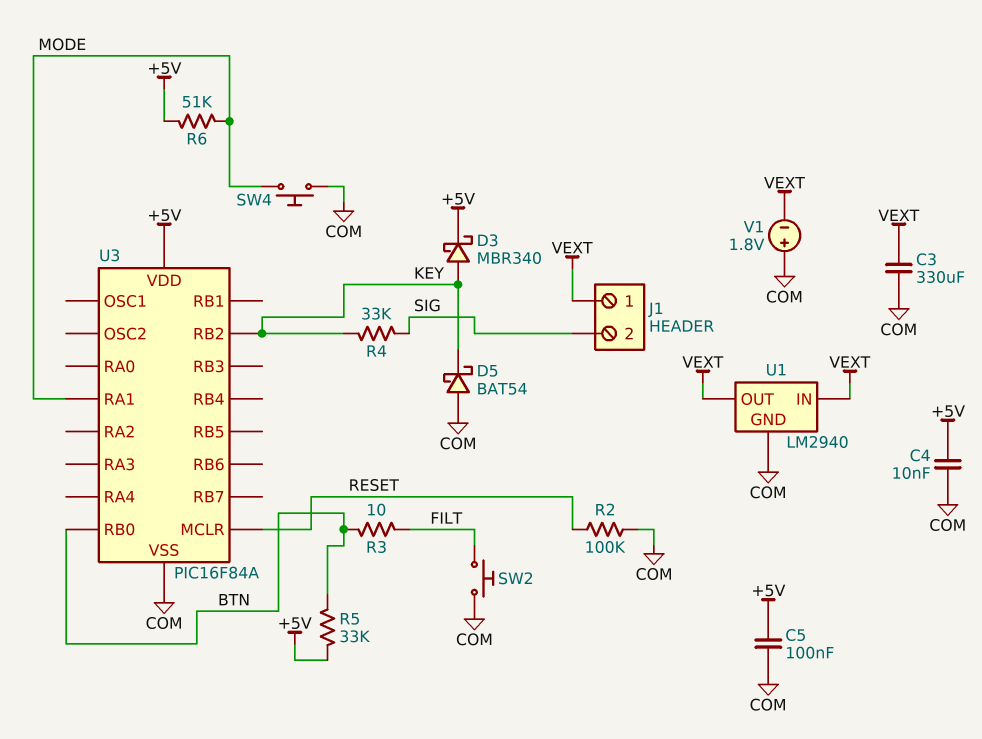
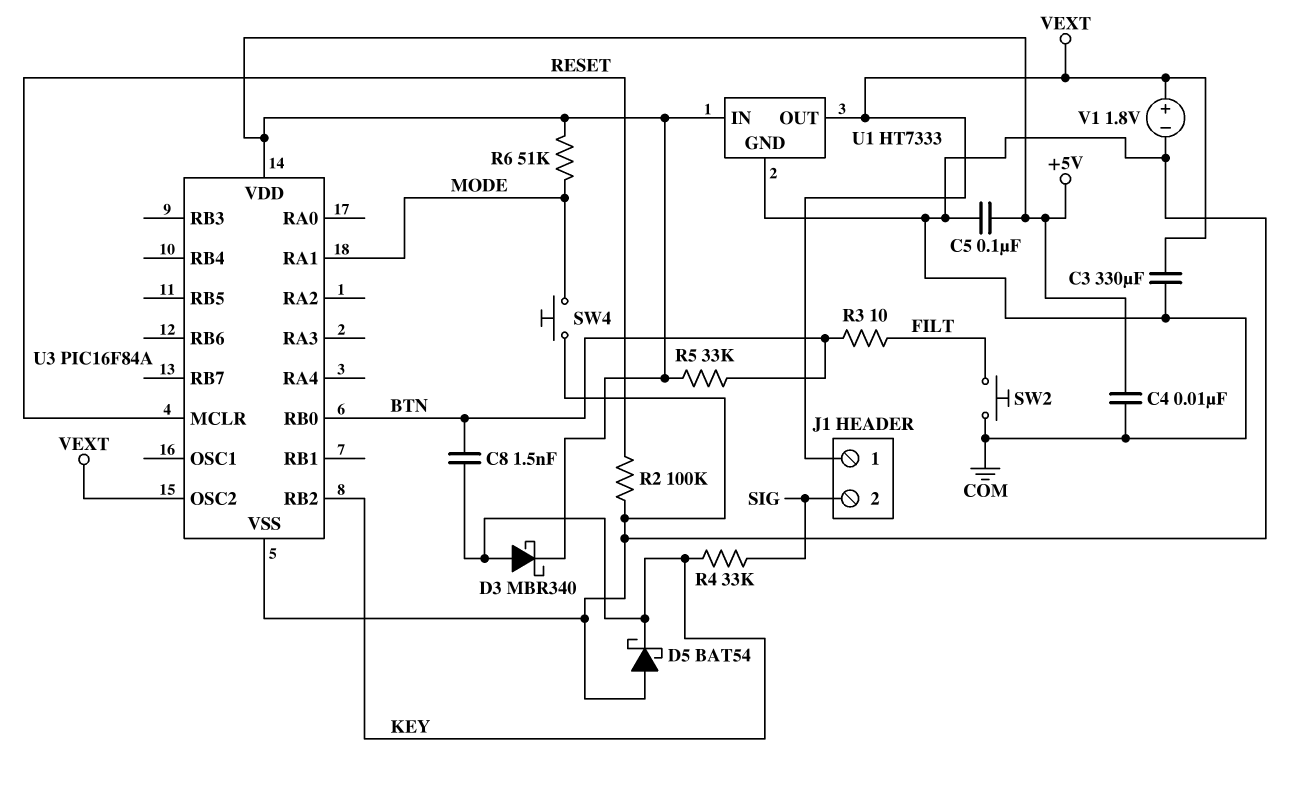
C8: none -> 1.5nF (BTN, KEY)
U1: LM2940 -> HT7333
U1 pin IN: VEXT -> +5V
U3 pin OSC2: none -> VEXT
V1: 1.8V (plus COM, minus VEXT) -> 1.8V (plus VEXT, minus COM)

